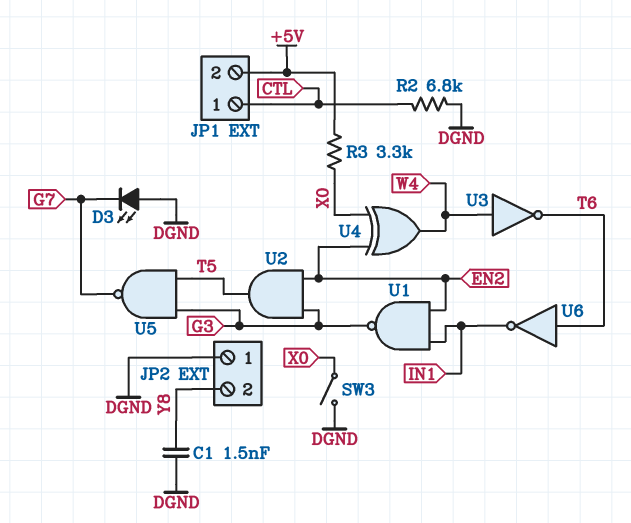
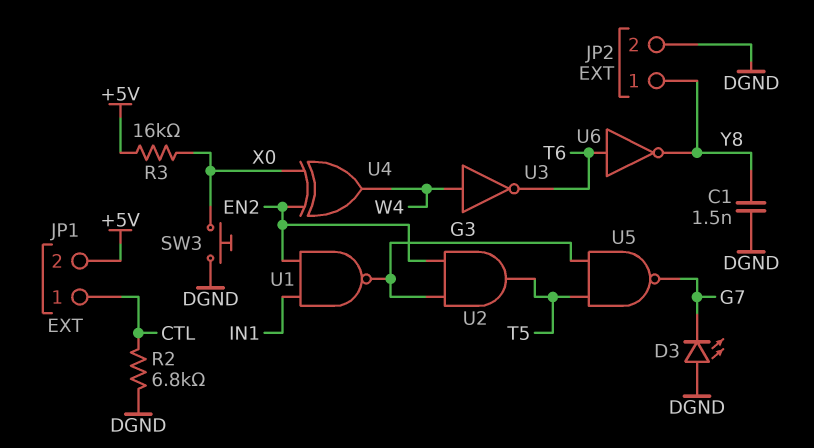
JP2 pin 1: DGND -> Y8
JP2 pin 2: Y8 -> DGND
R3: 3.3k (+5V, X0) -> 16k (+5V, X0)
SW3: switch (DGND, X0) -> button (DGND, X0)
U6: NOT (in T6, out IN1) -> NOT (in T6, out Y8)

